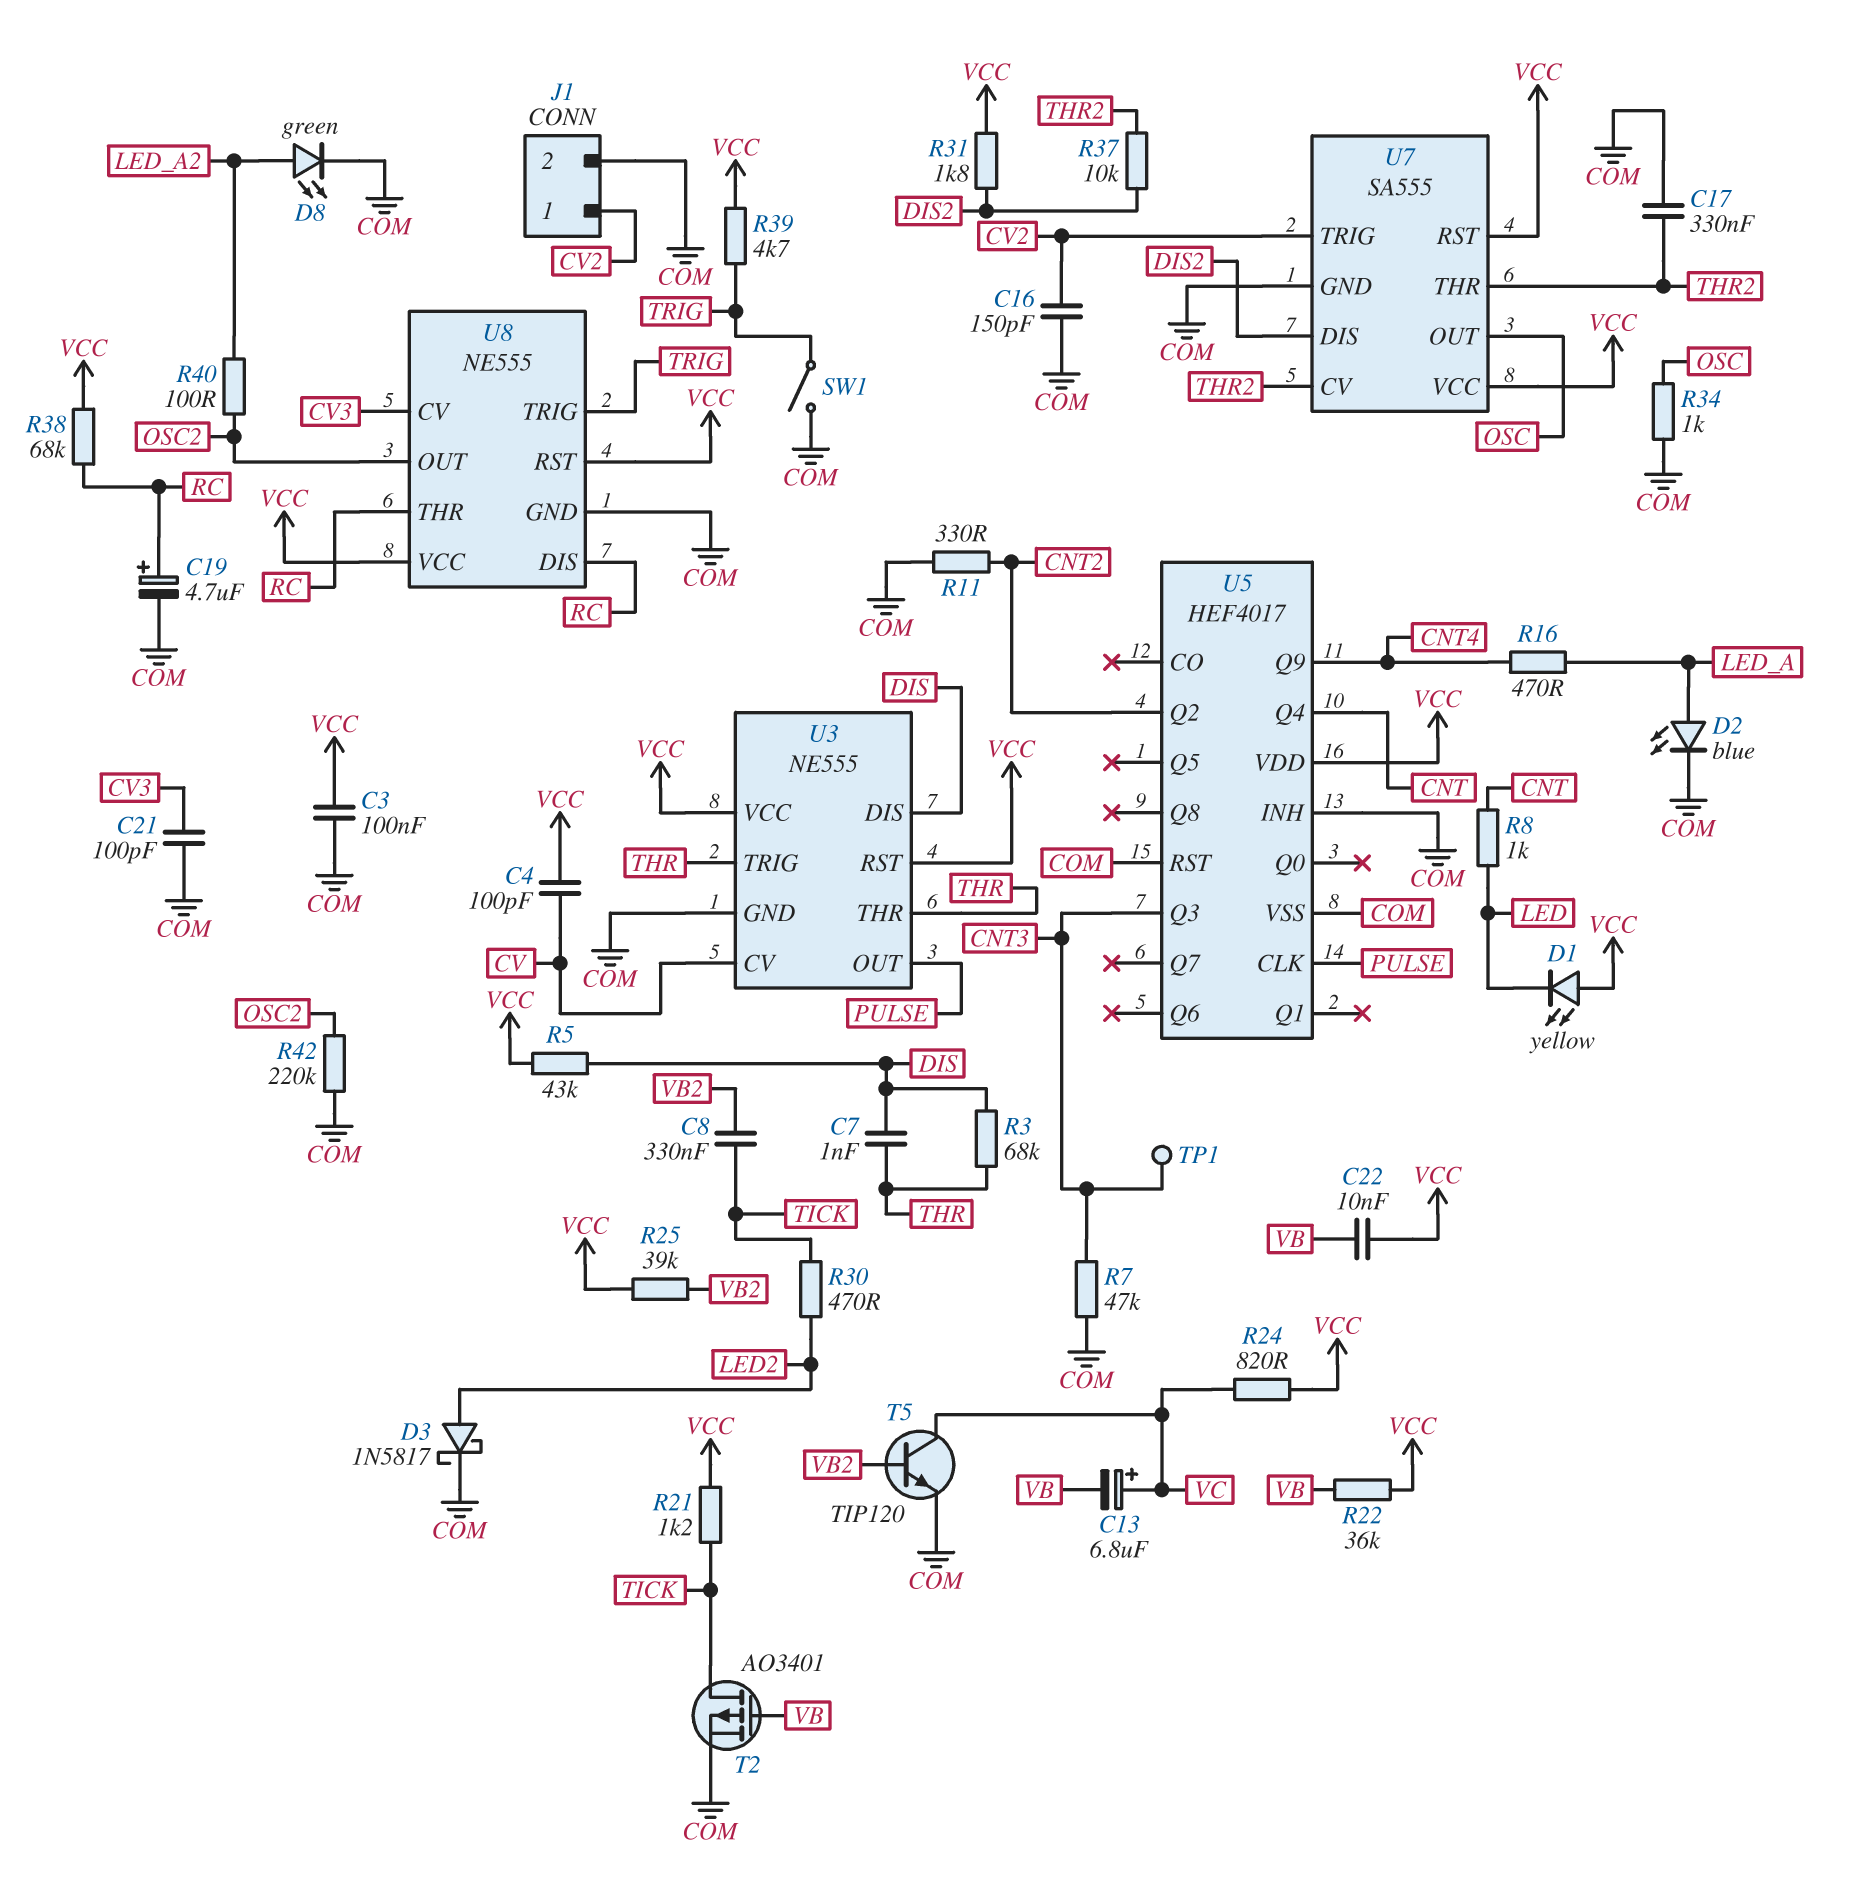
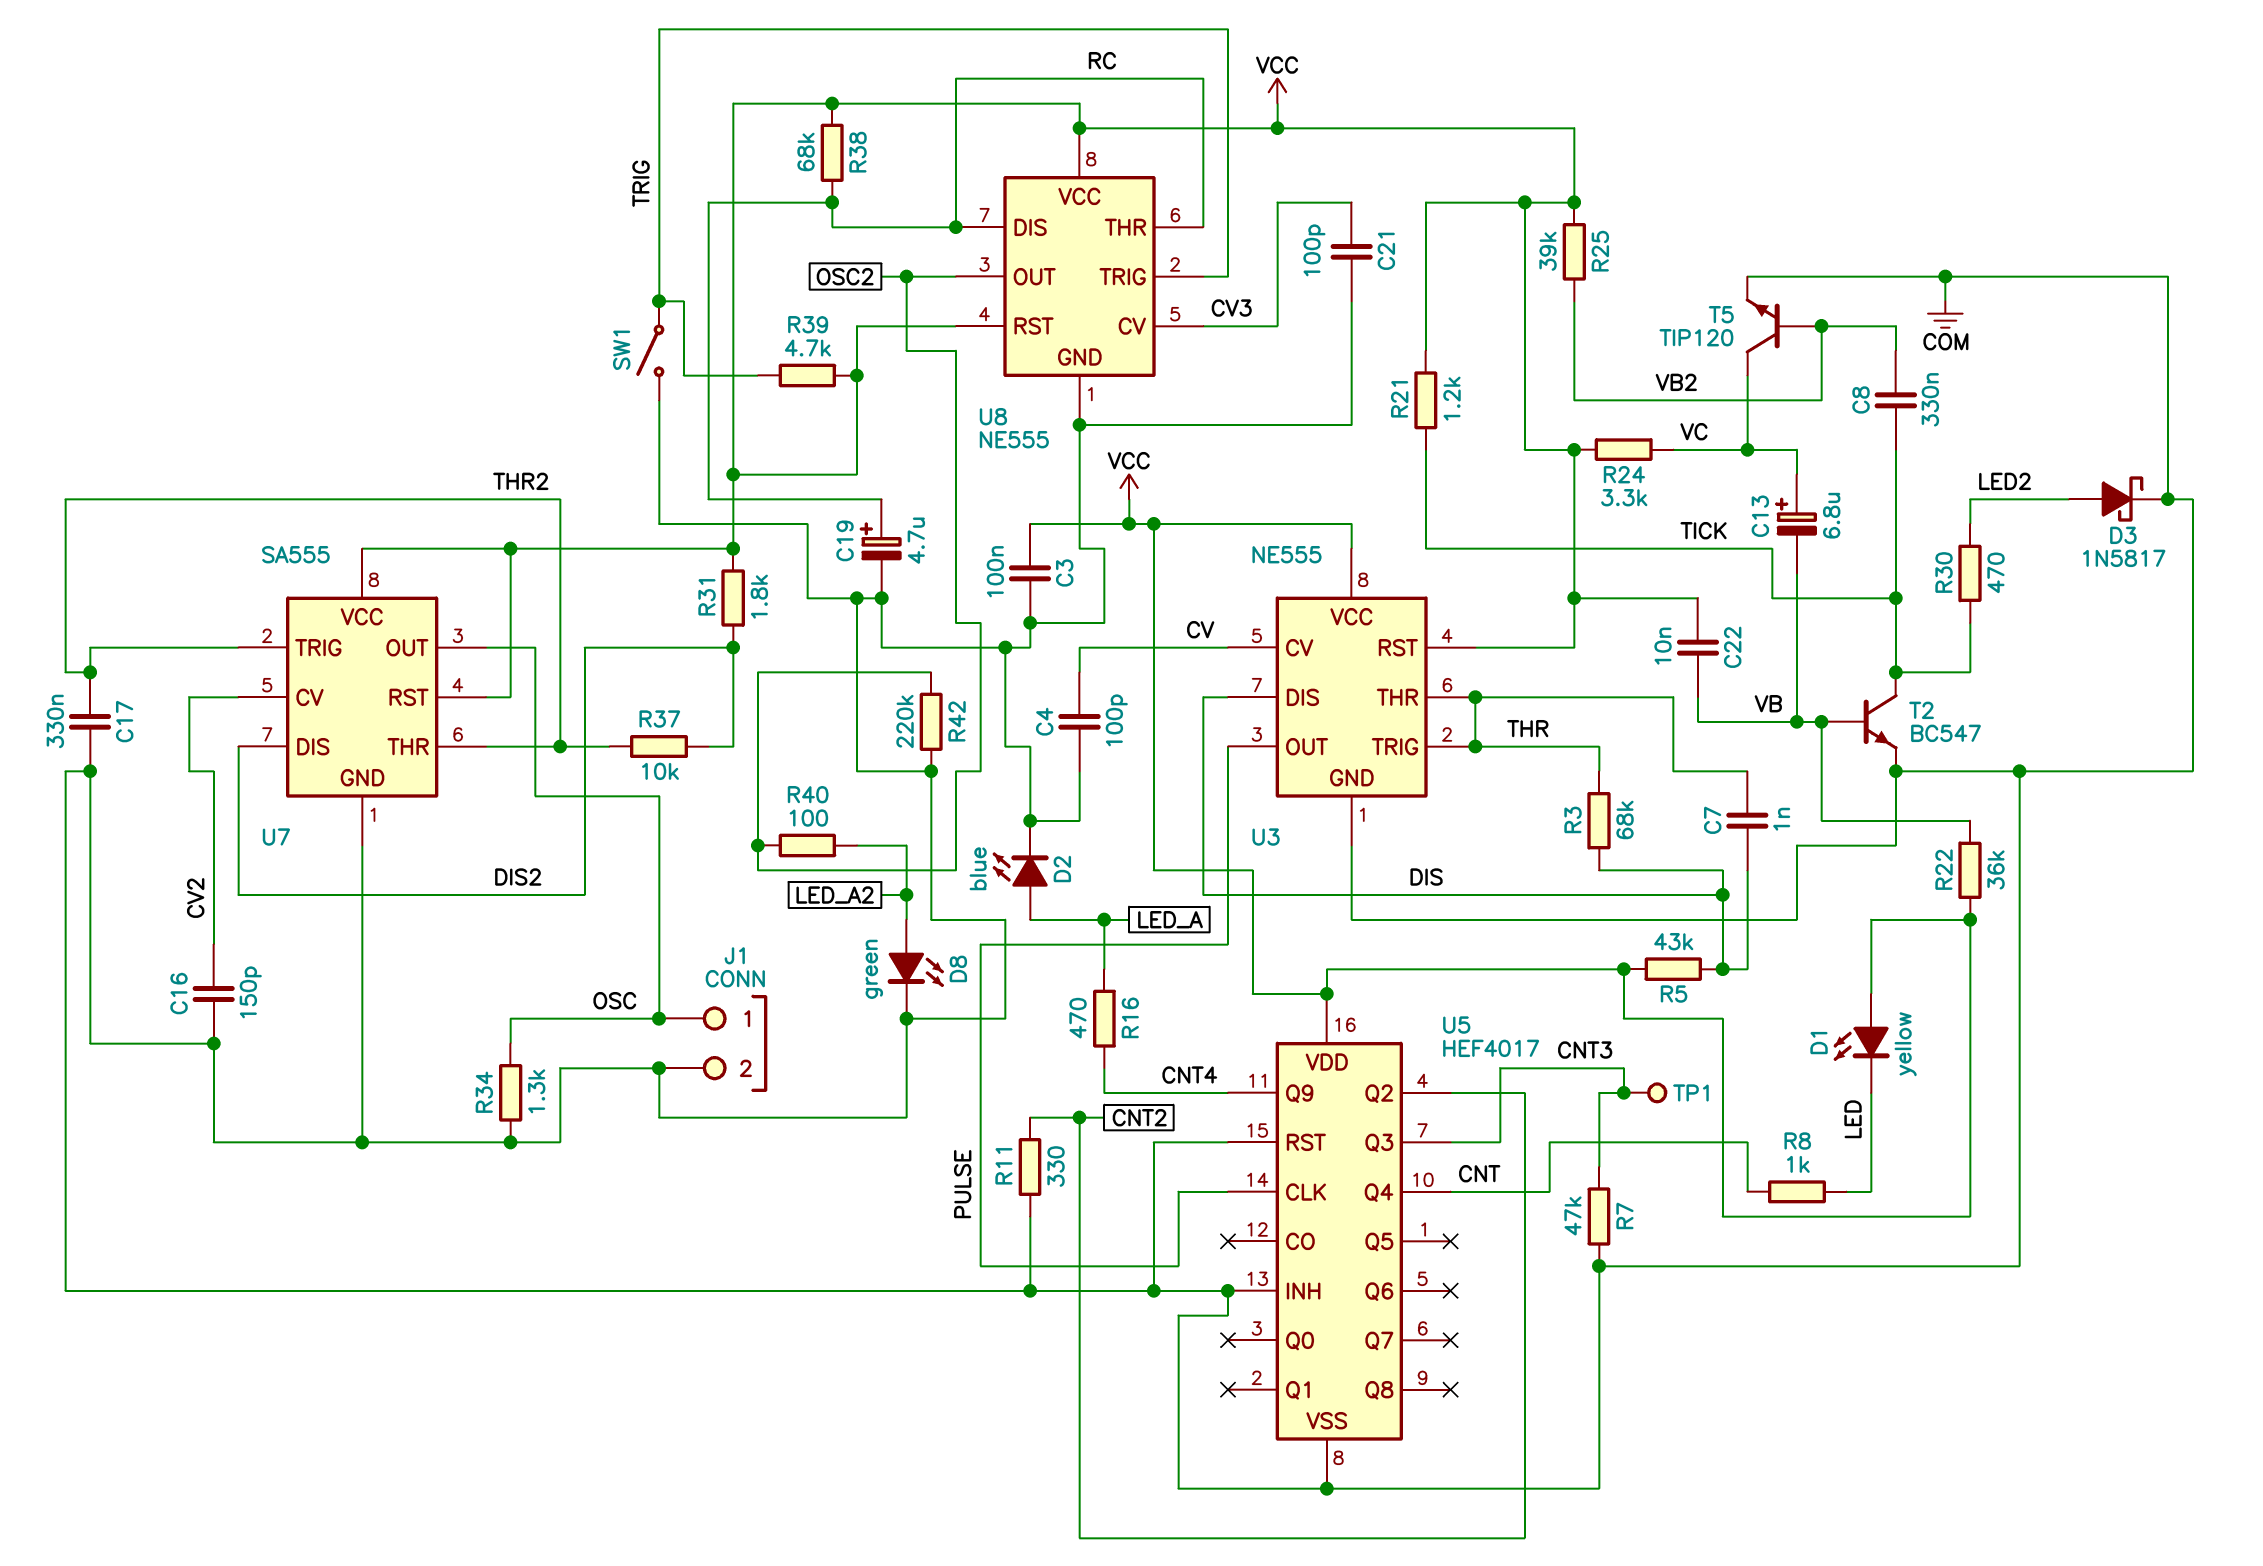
C4: 100pF (CV, VCC) -> 100pF (COM, CV)
J1 pin 1: CV2 -> OSC
R24: 820 (VC, VCC) -> 3.3k (VC, VCC)
R34: 1k (COM, OSC) -> 1.3k (COM, OSC)
T2: PMOS AO3401 (G VB, D TICK, S COM) -> NPN BC547 (B VB, C TICK, E COM)
U7 pin CV: THR2 -> CV2
U7 pin TRIG: CV2 -> THR2

